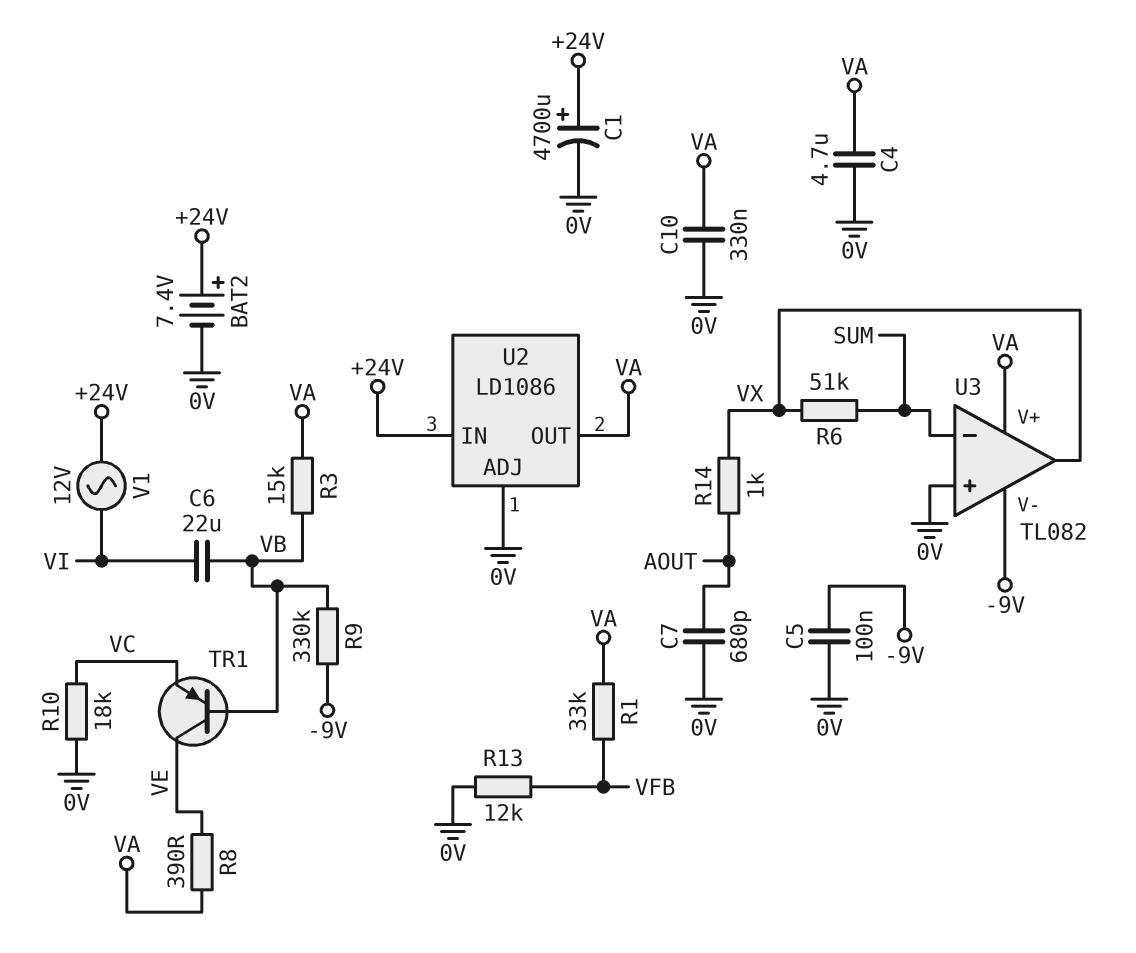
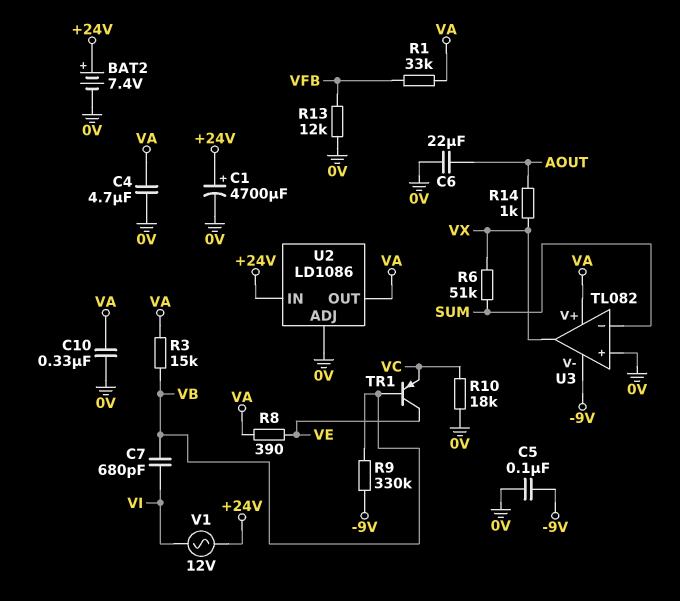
C6: 22uF (VB, VI) -> 22uF (0V, AOUT)
C7: 680pF (0V, AOUT) -> 680pF (VB, VI)

